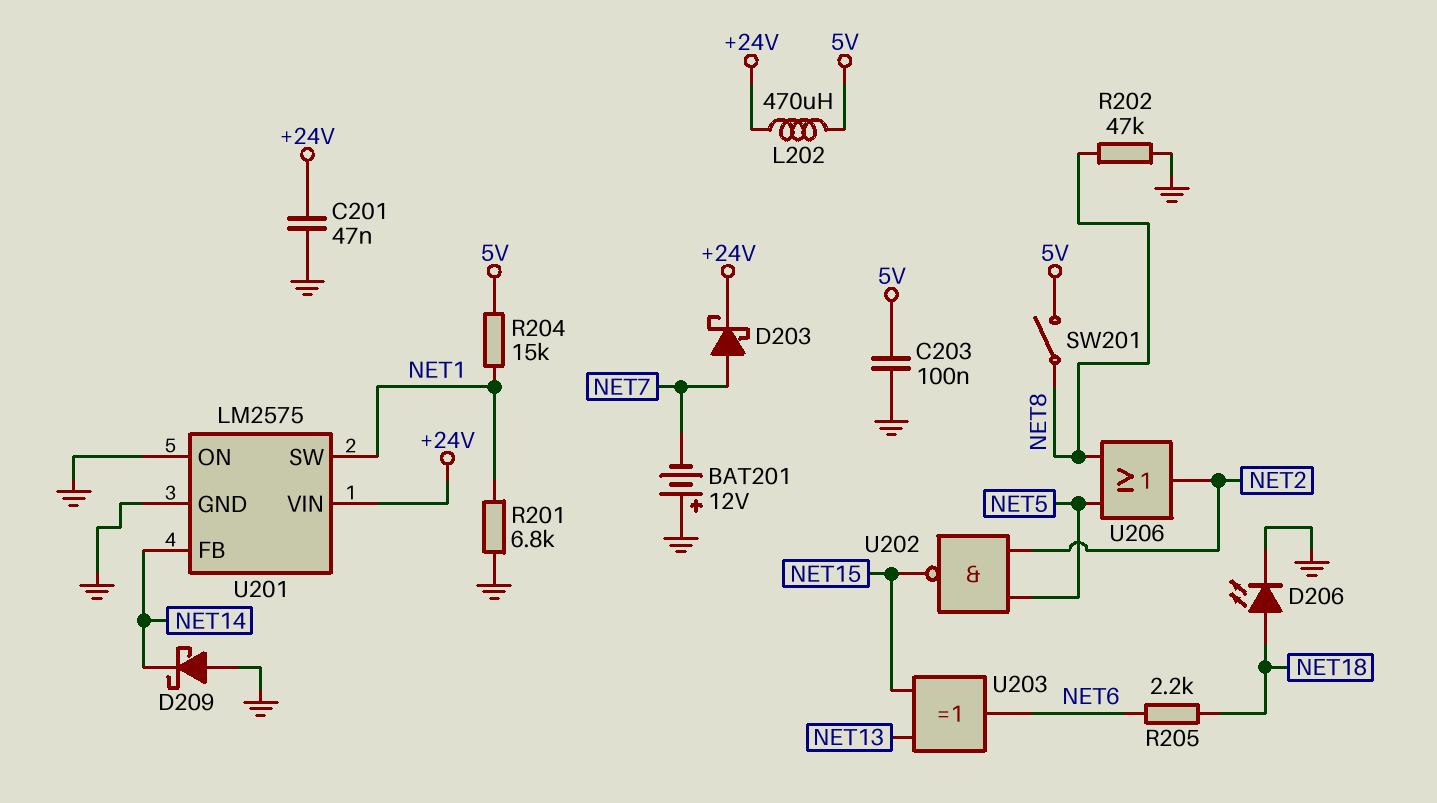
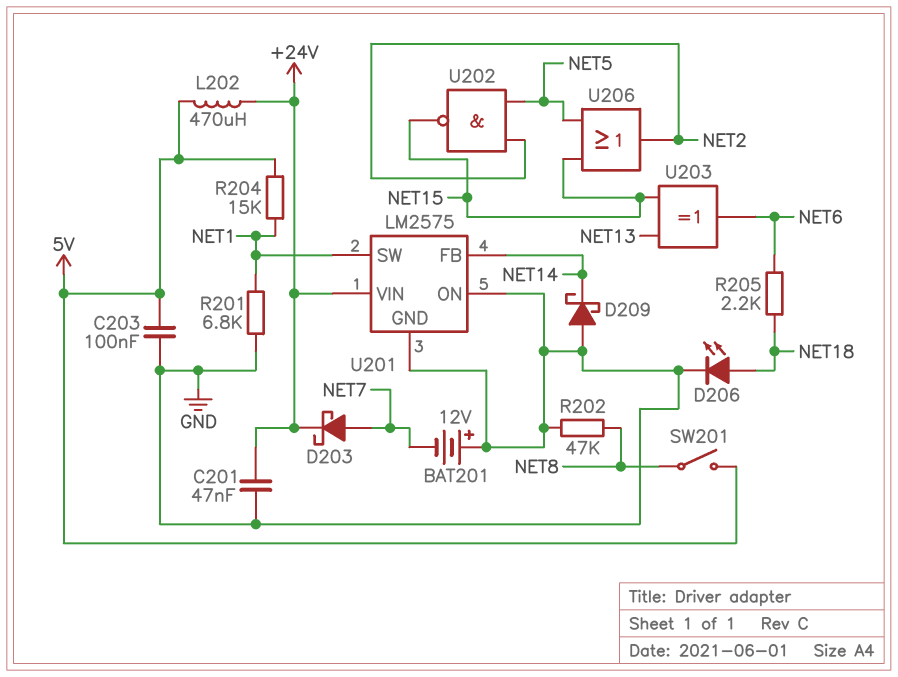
U206: OR (in NET5, in NET8, out NET2) -> OR (in NET5, in NET15, out NET2)

